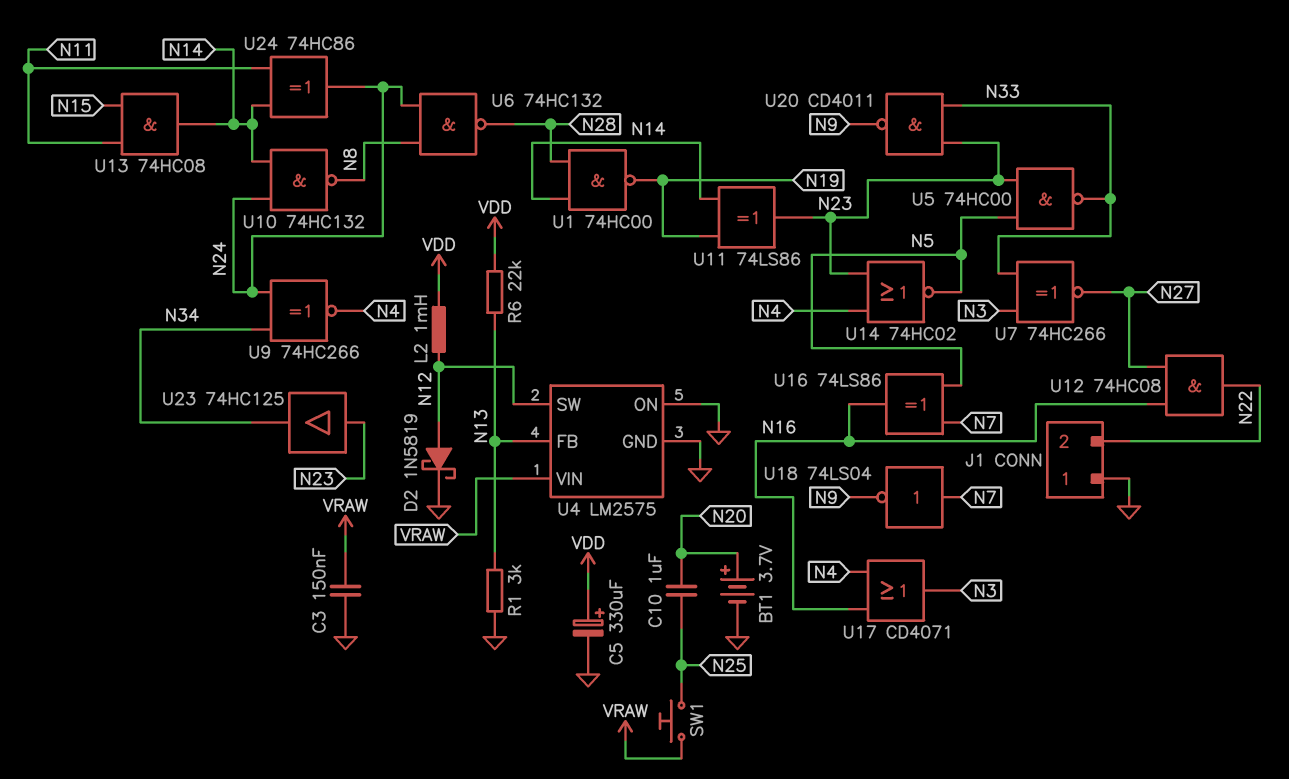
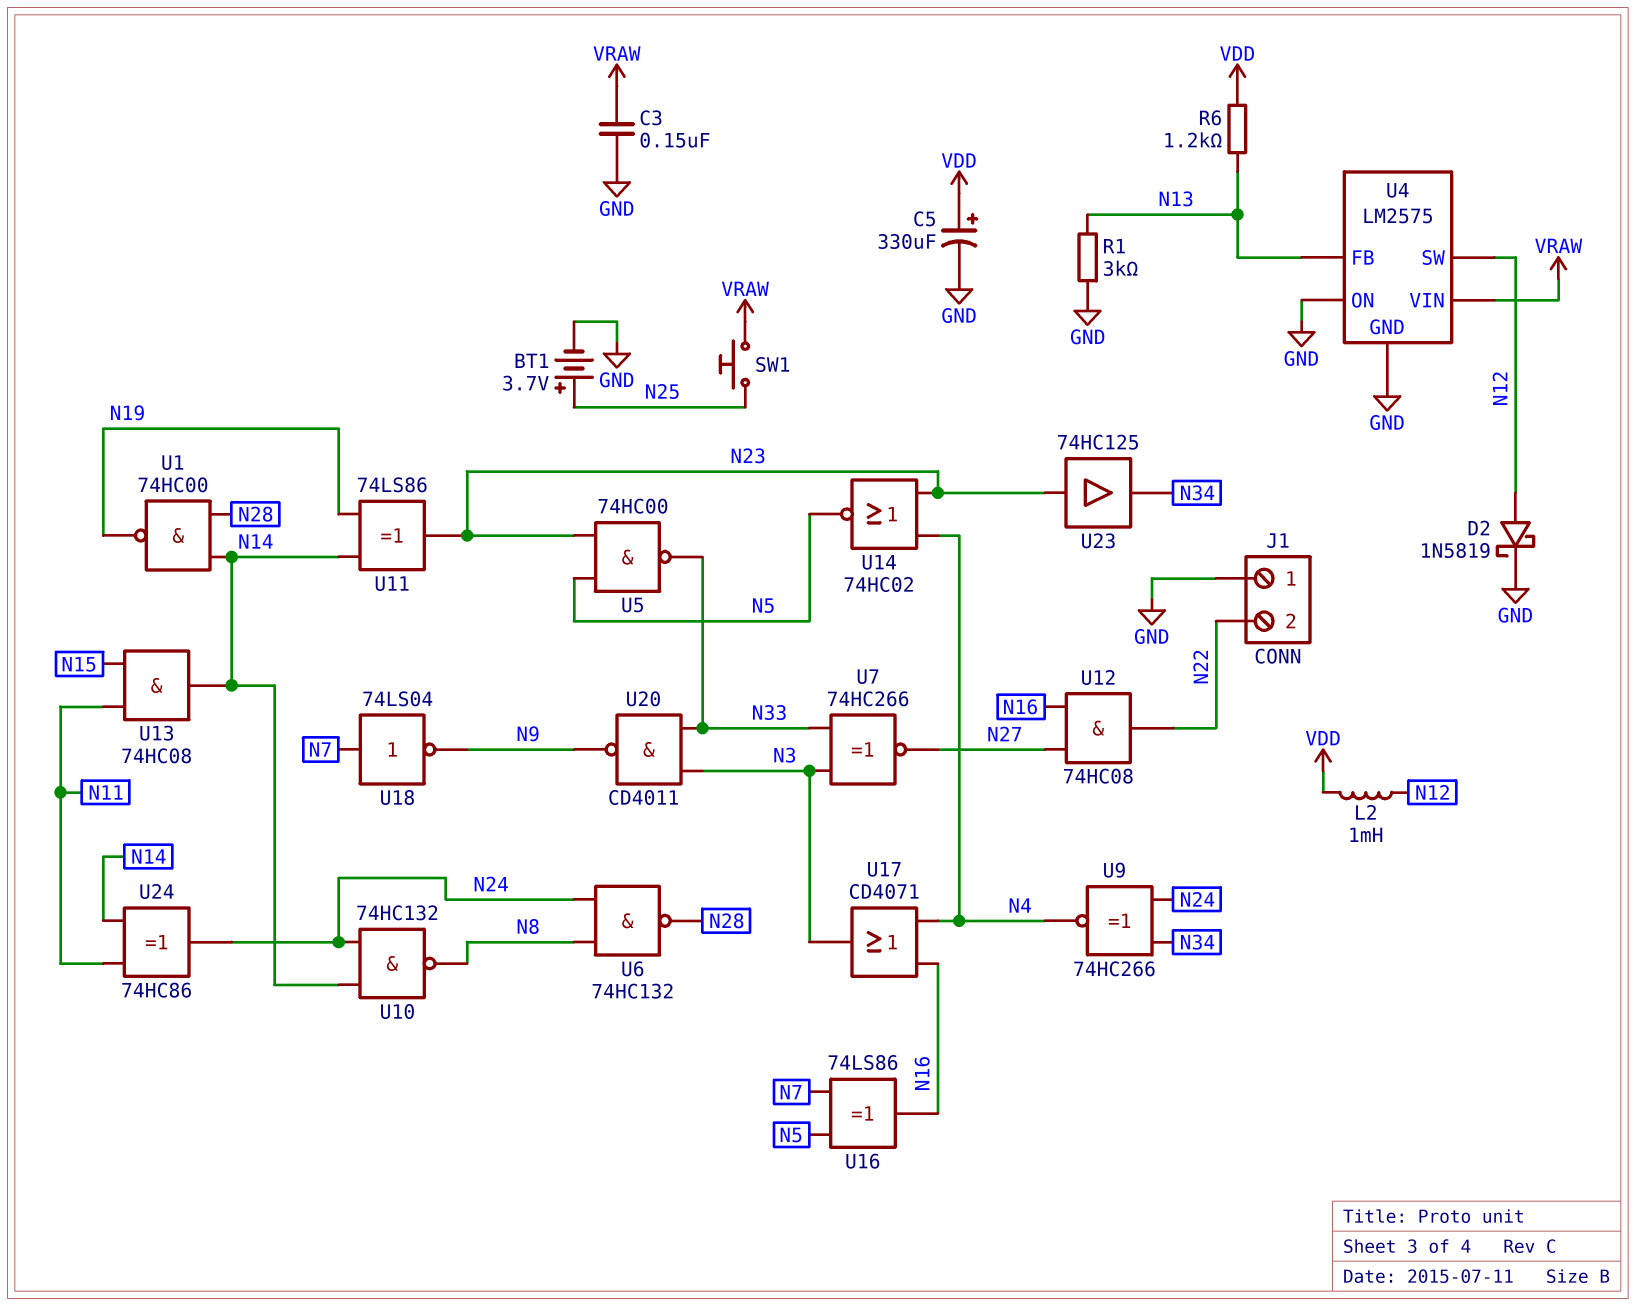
BT1: 3.7V (plus N20, minus GND) -> 3.7V (plus N25, minus GND)
C10: 1uF (N20, N25) -> none
R6: 22k (N13, VDD) -> 1.2k (N13, VDD)
U20: NAND CD4011 (in N23, in N33, out N9) -> NAND CD4011 (in N3, in N33, out N9)

